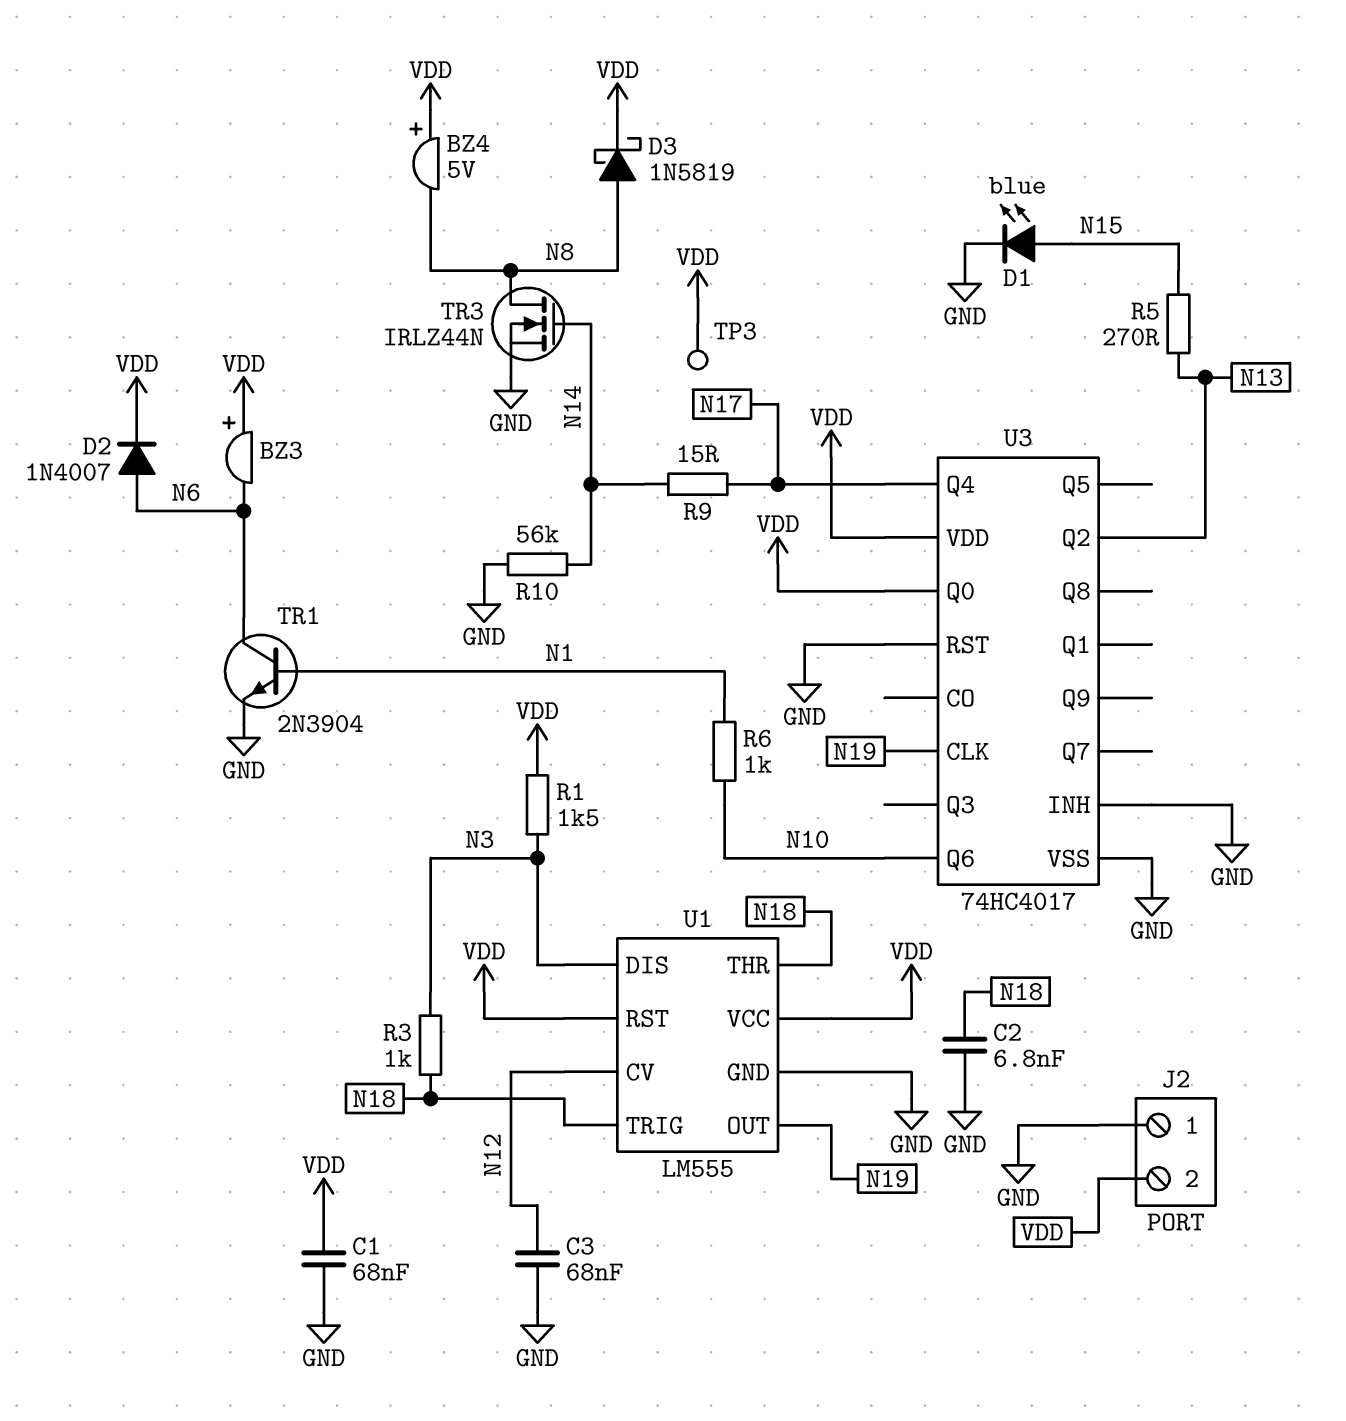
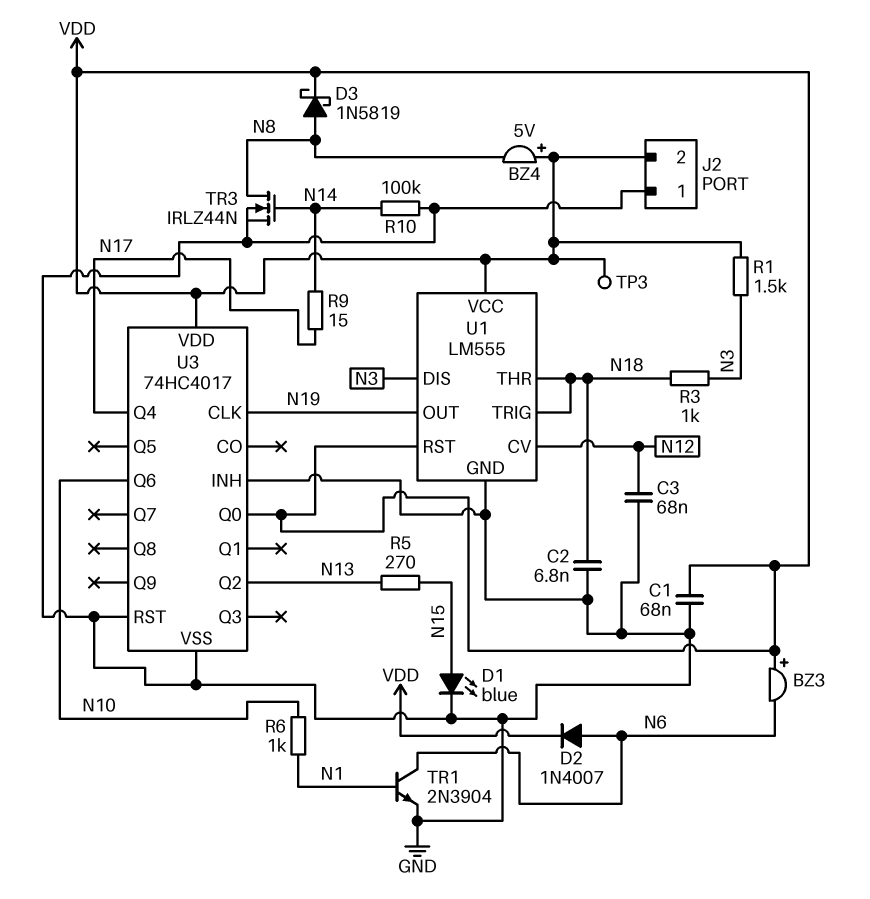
R10: 56k (GND, N14) -> 100k (GND, N14)

